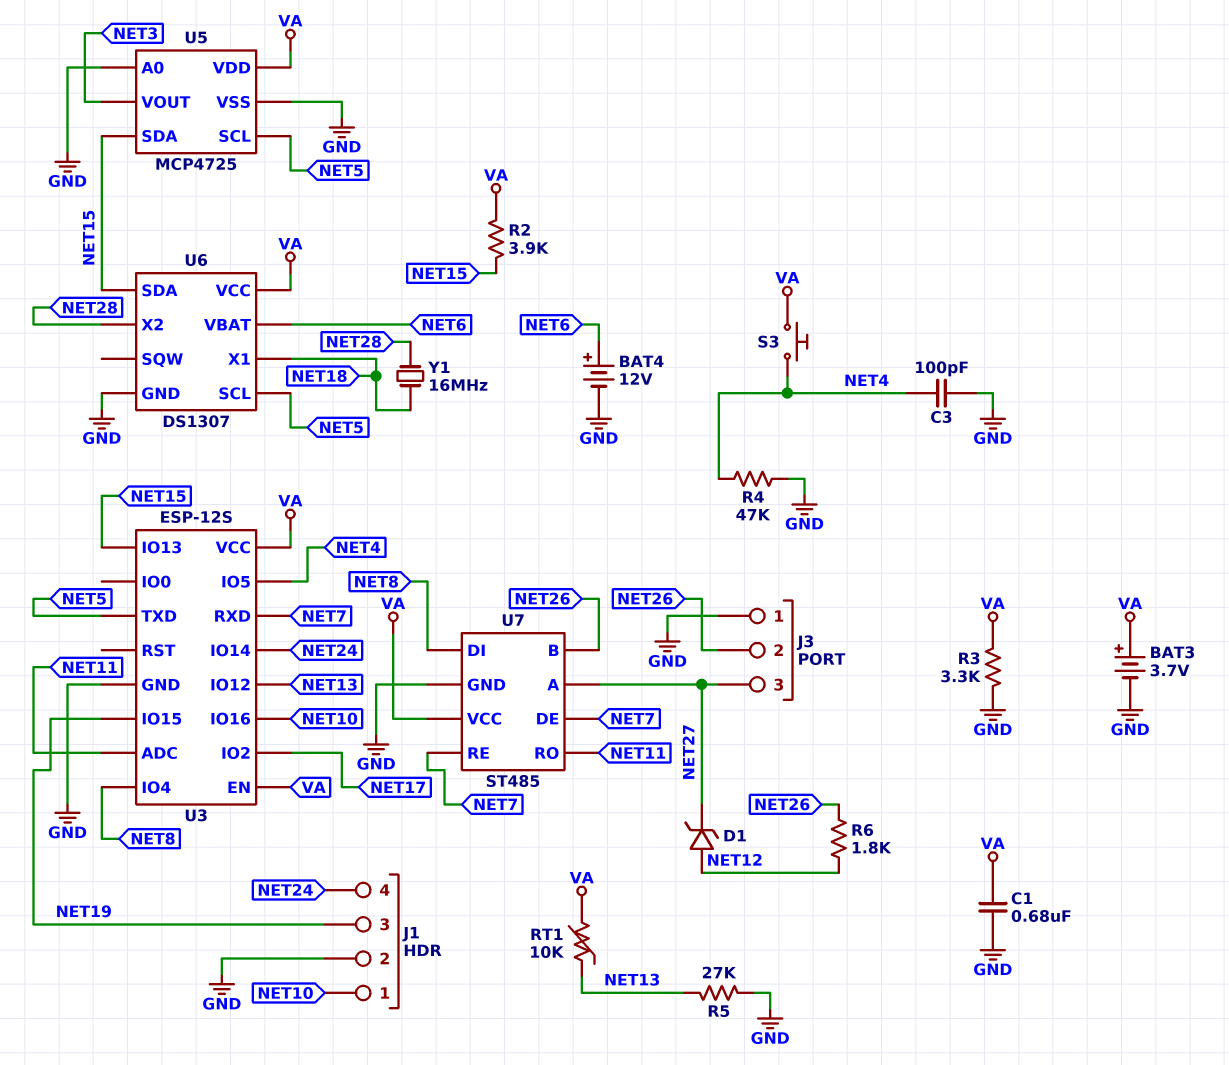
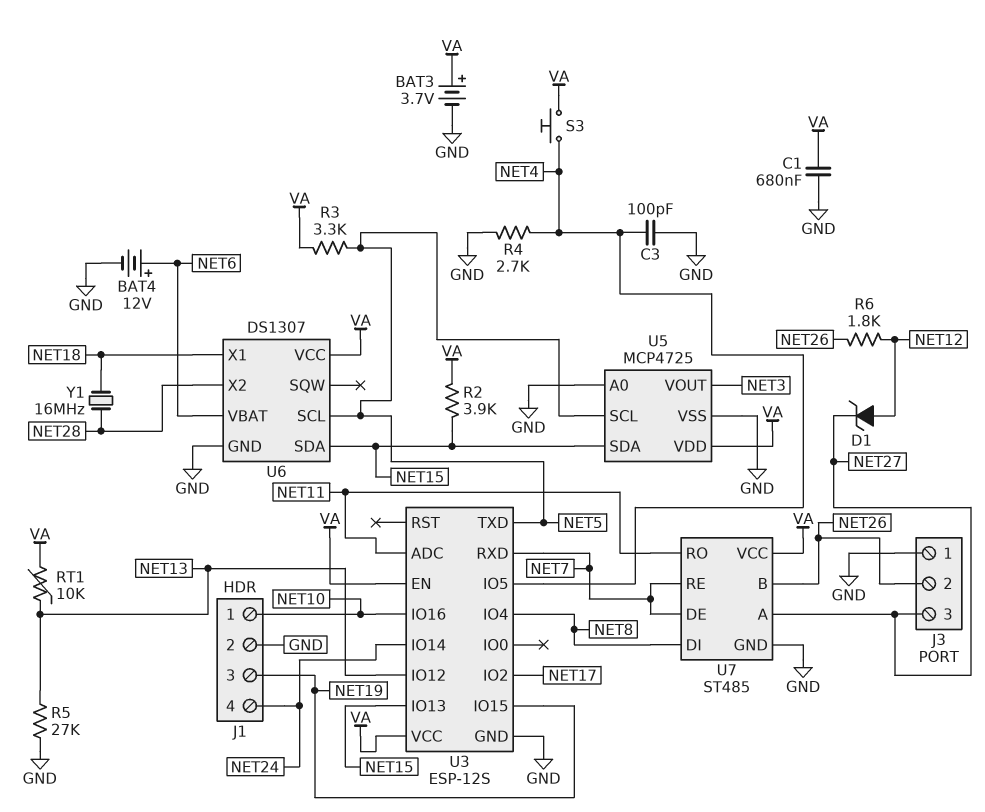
R3: 3.3k (GND, VA) -> 3.3k (NET5, VA)
R4: 47k (GND, NET4) -> 2.7k (GND, NET4)

